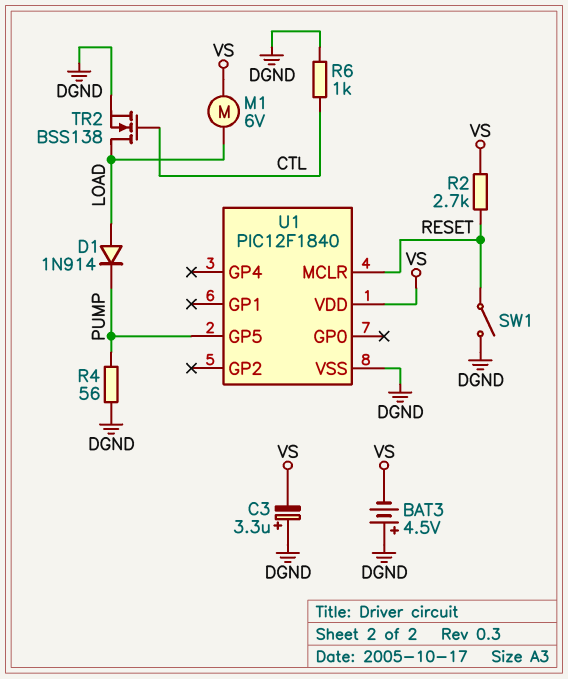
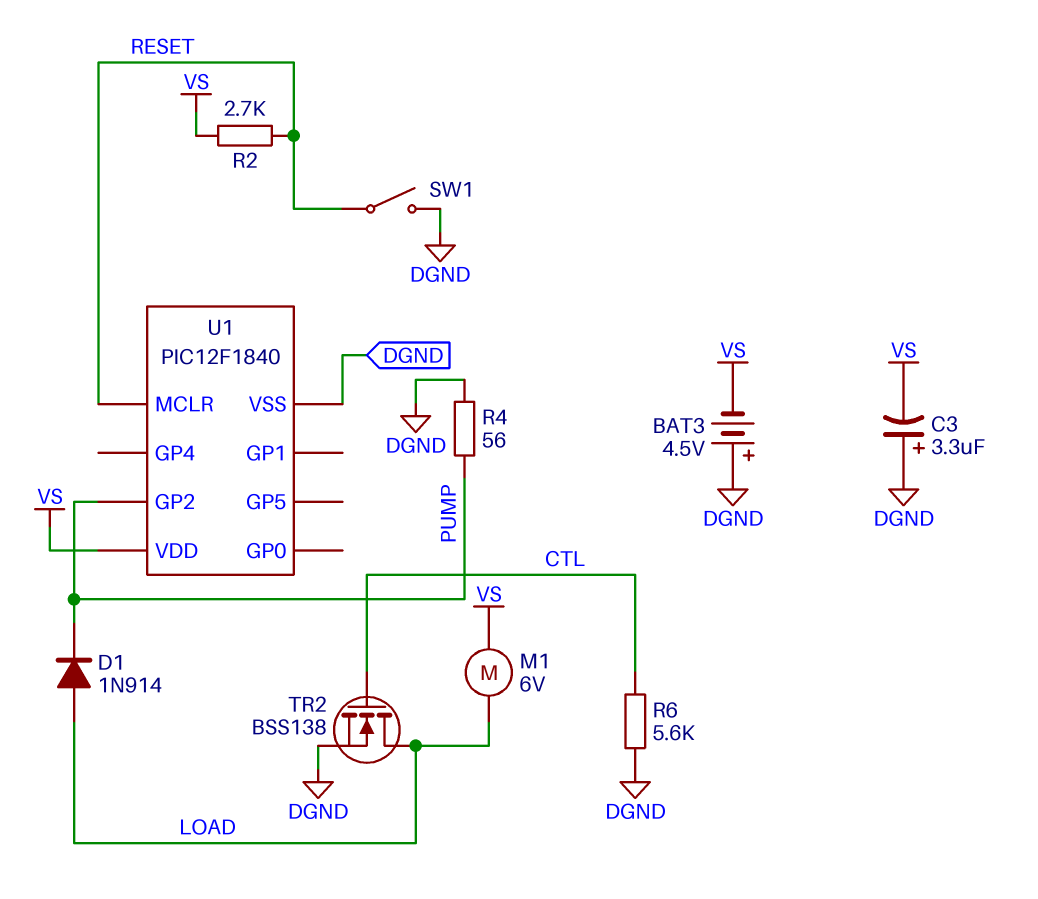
R6: 1k (CTL, DGND) -> 5.6k (CTL, DGND)
U1 pin GP2: none -> PUMP
U1 pin GP5: PUMP -> none

